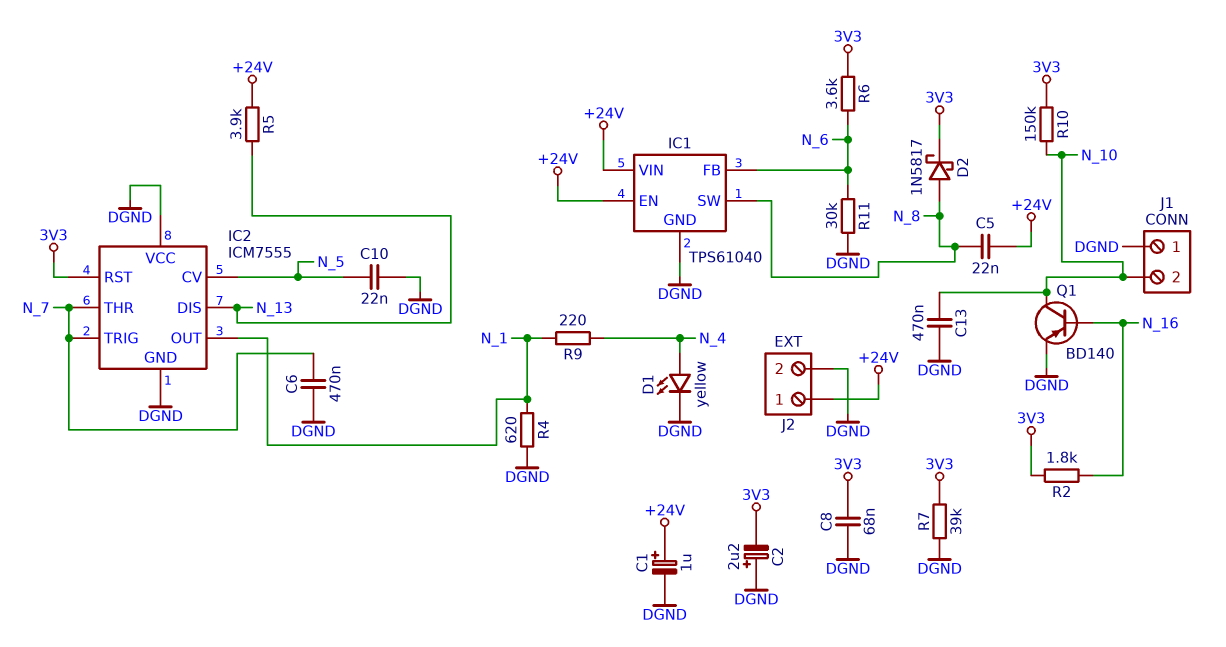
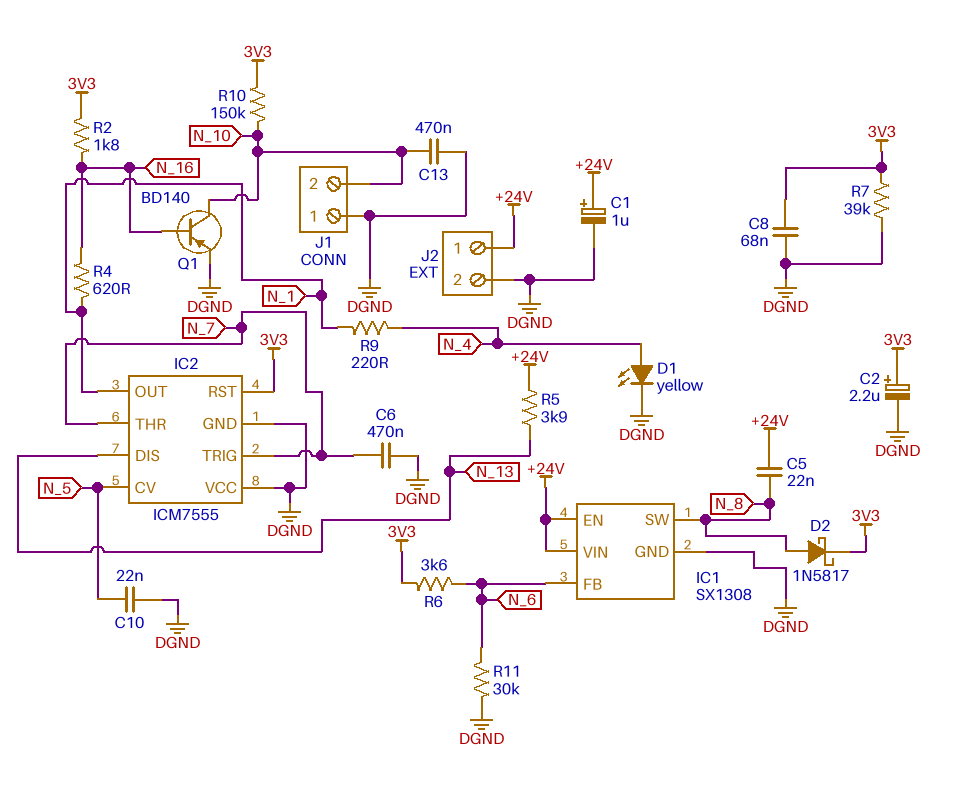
C2: 2.2uF (plus DGND, minus 3V3) -> 2.2uF (plus 3V3, minus DGND)
IC1: TPS61040 -> SX1308
R4: 620 (DGND, N_1) -> 620 (N_1, N_16)

